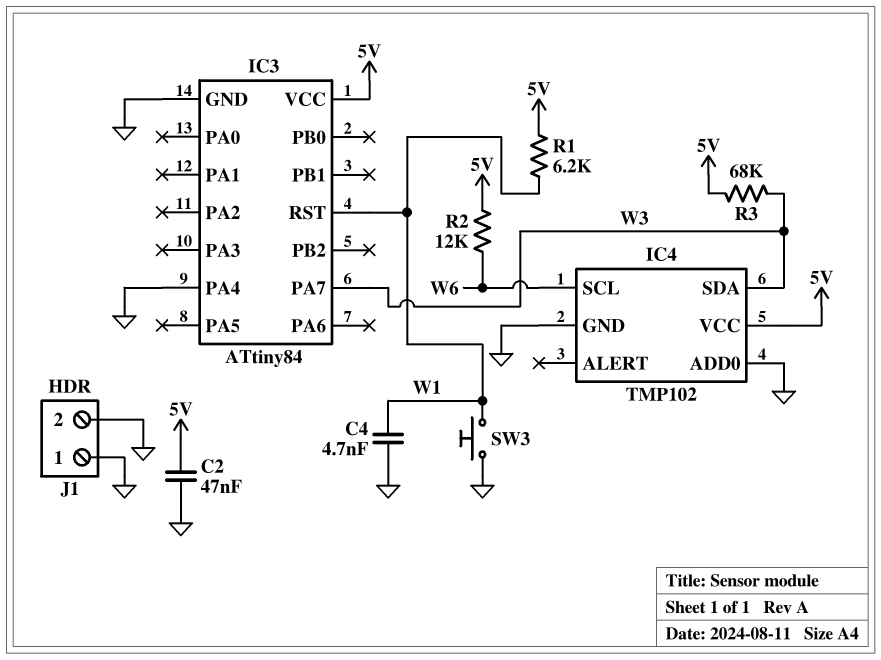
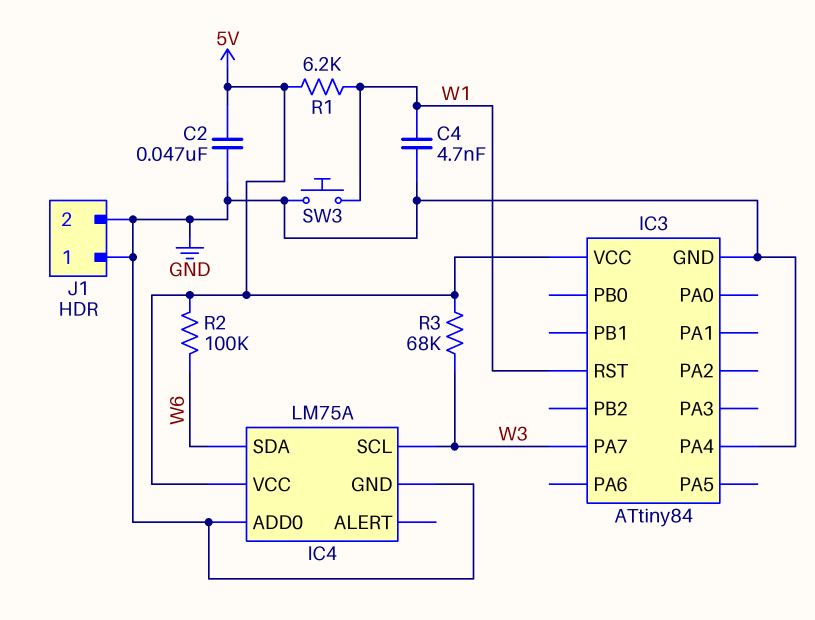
IC4: TMP102 -> LM75A
IC4 pin SCL: W6 -> W3
IC4 pin SDA: W3 -> W6
R2: 12k (5V, W6) -> 100k (5V, W6)

